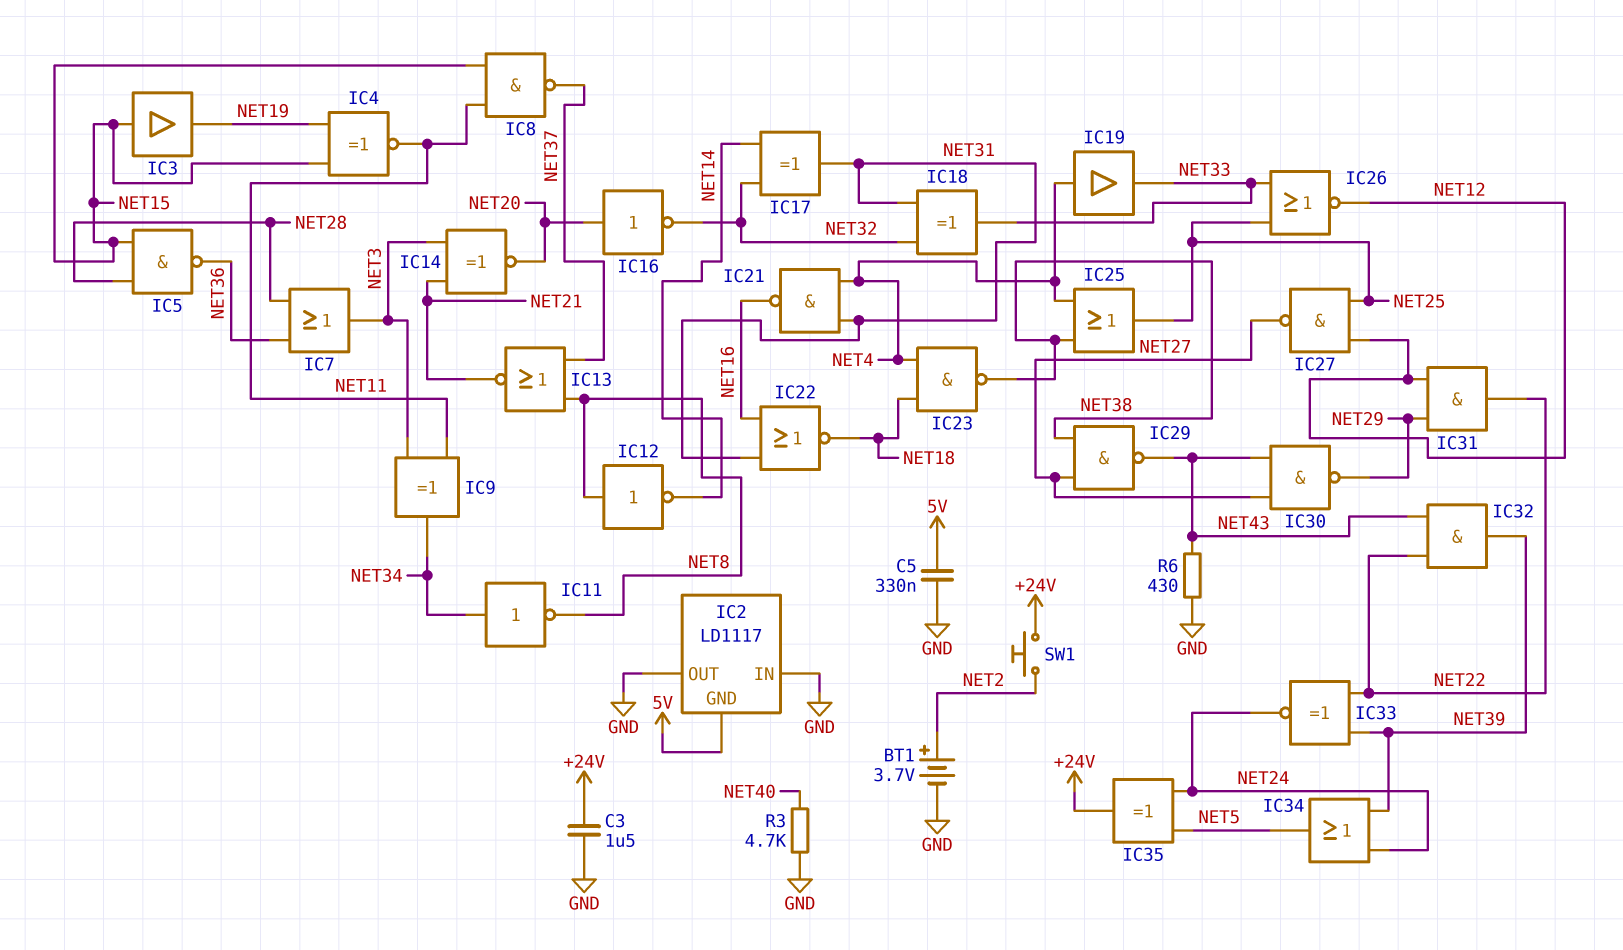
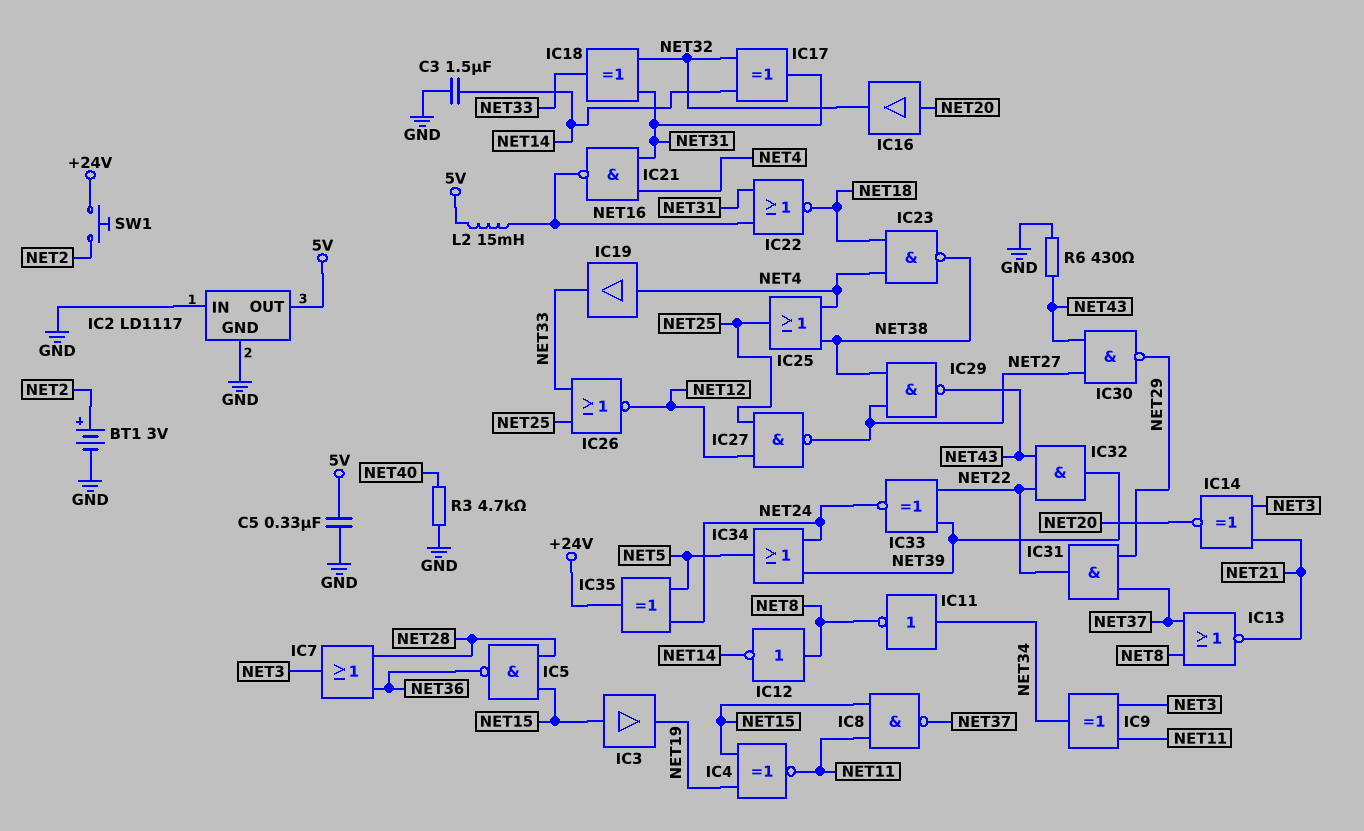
BT1: 3.7V (plus NET2, minus GND) -> 3V (plus NET2, minus GND)
C3: 1.5uF (+24V, GND) -> 1.5uF (GND, NET14)
IC2 pin GND: 5V -> GND
IC2 pin OUT: GND -> 5V
IC16: NOT (in NET20, out NET32) -> buffer (in NET20, out NET32)
IC31: AND (in NET12, in NET29, out NET22) -> AND (in NET29, in NET37, out NET22)
L2: none -> 15mH (5V, NET16)

